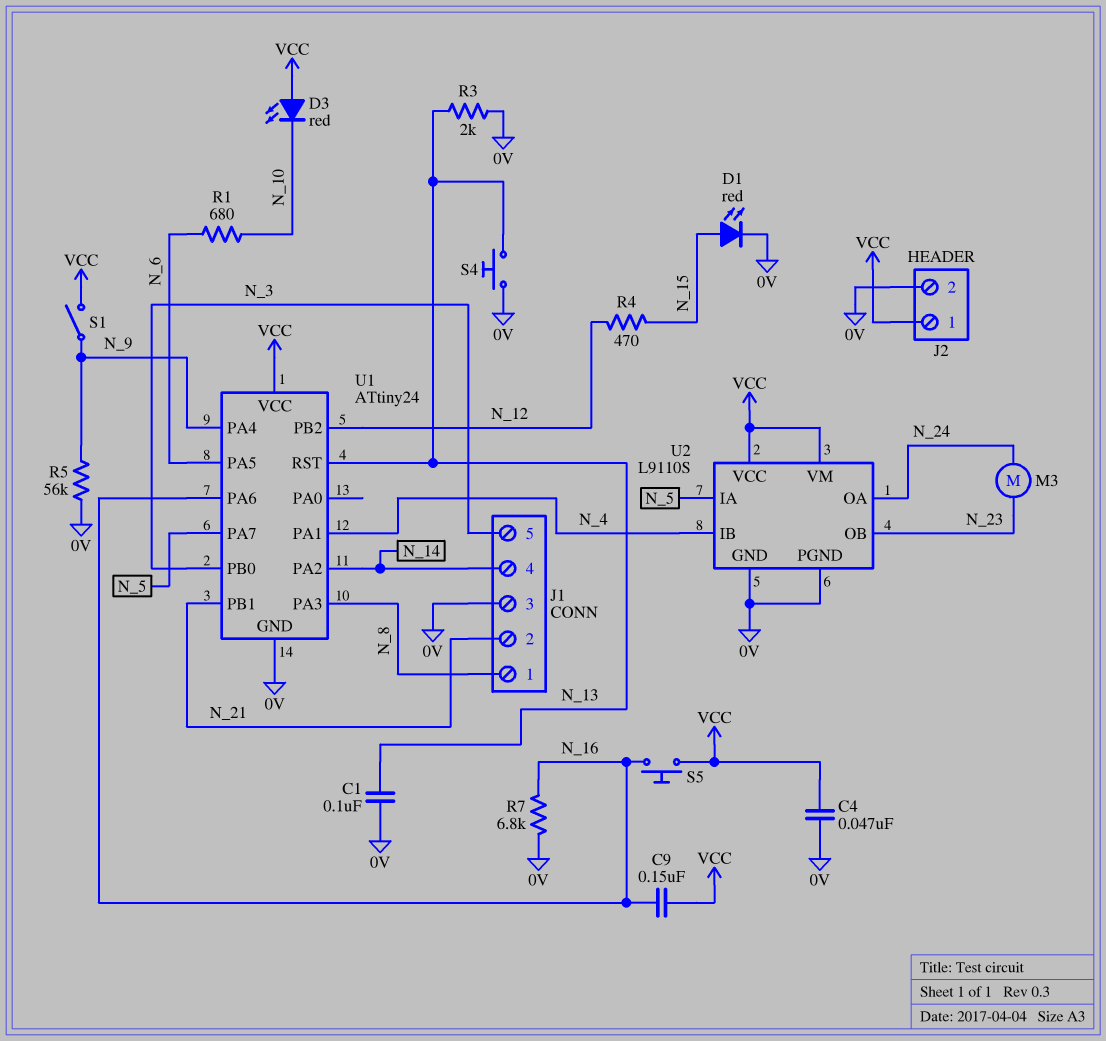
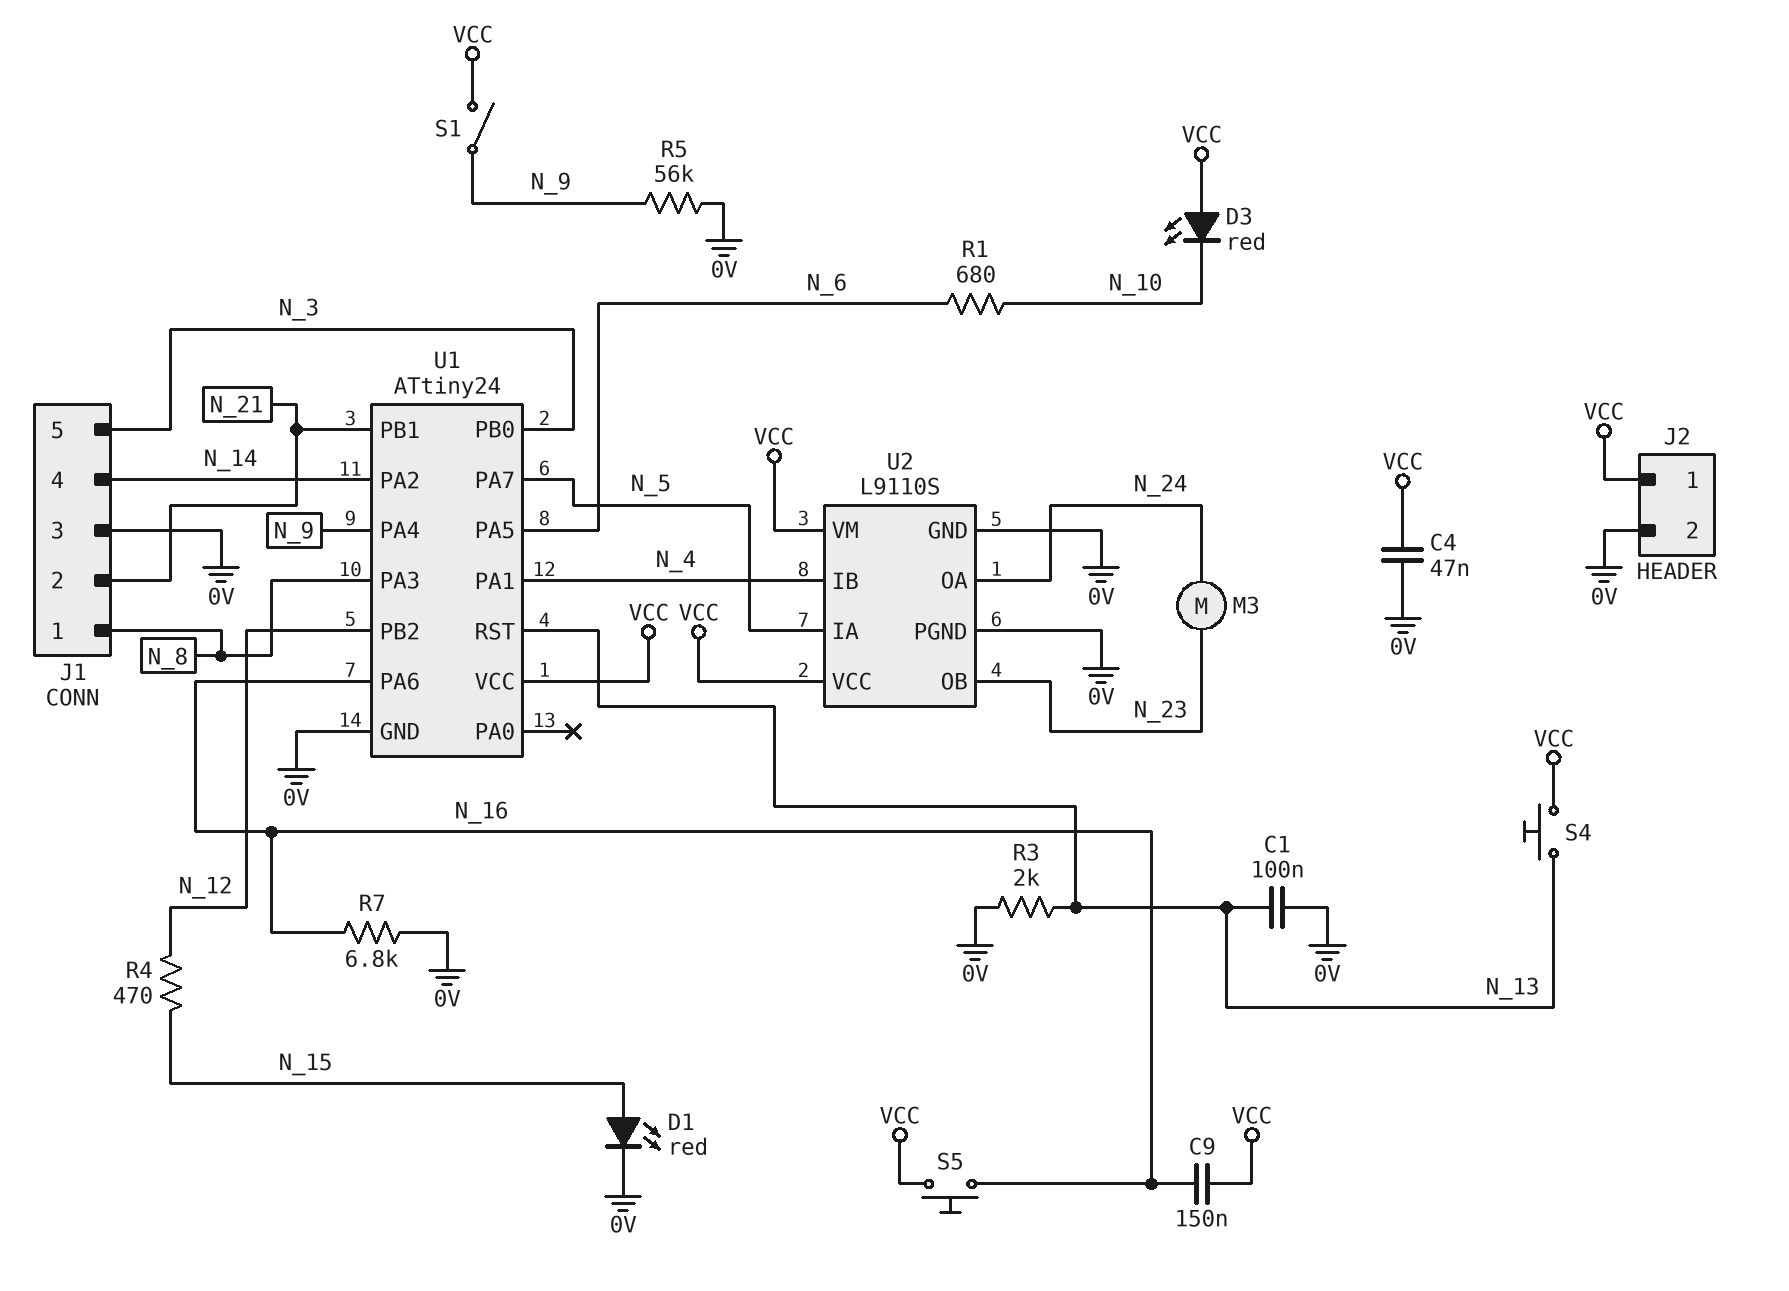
S4: button (0V, N_13) -> button (N_13, VCC)

